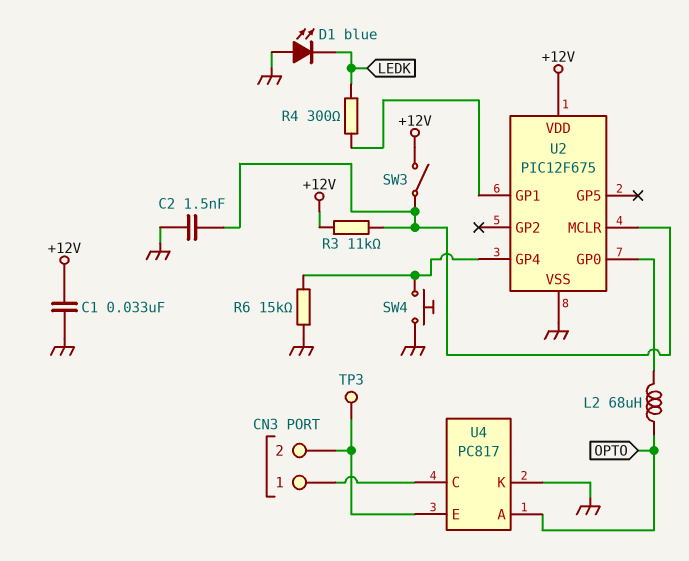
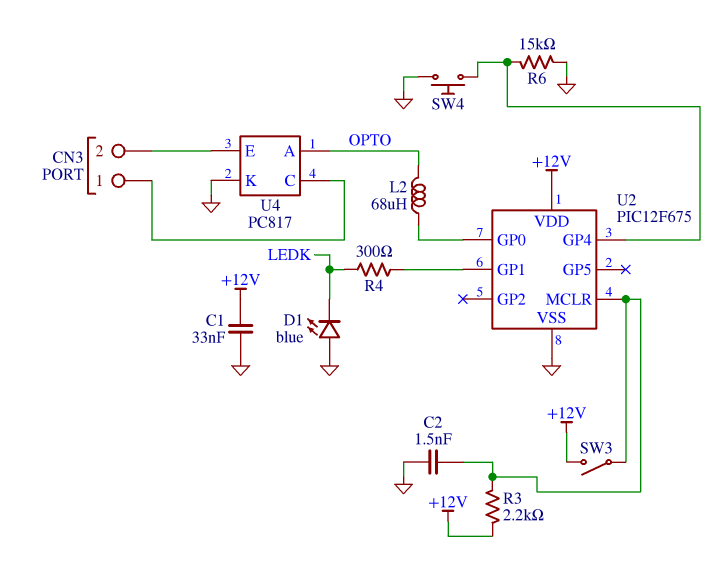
R3: 11k (+12V, U2/MCLR) -> 2.2k (+12V, U2/MCLR)
TP3: test point (CN3/2) -> none

